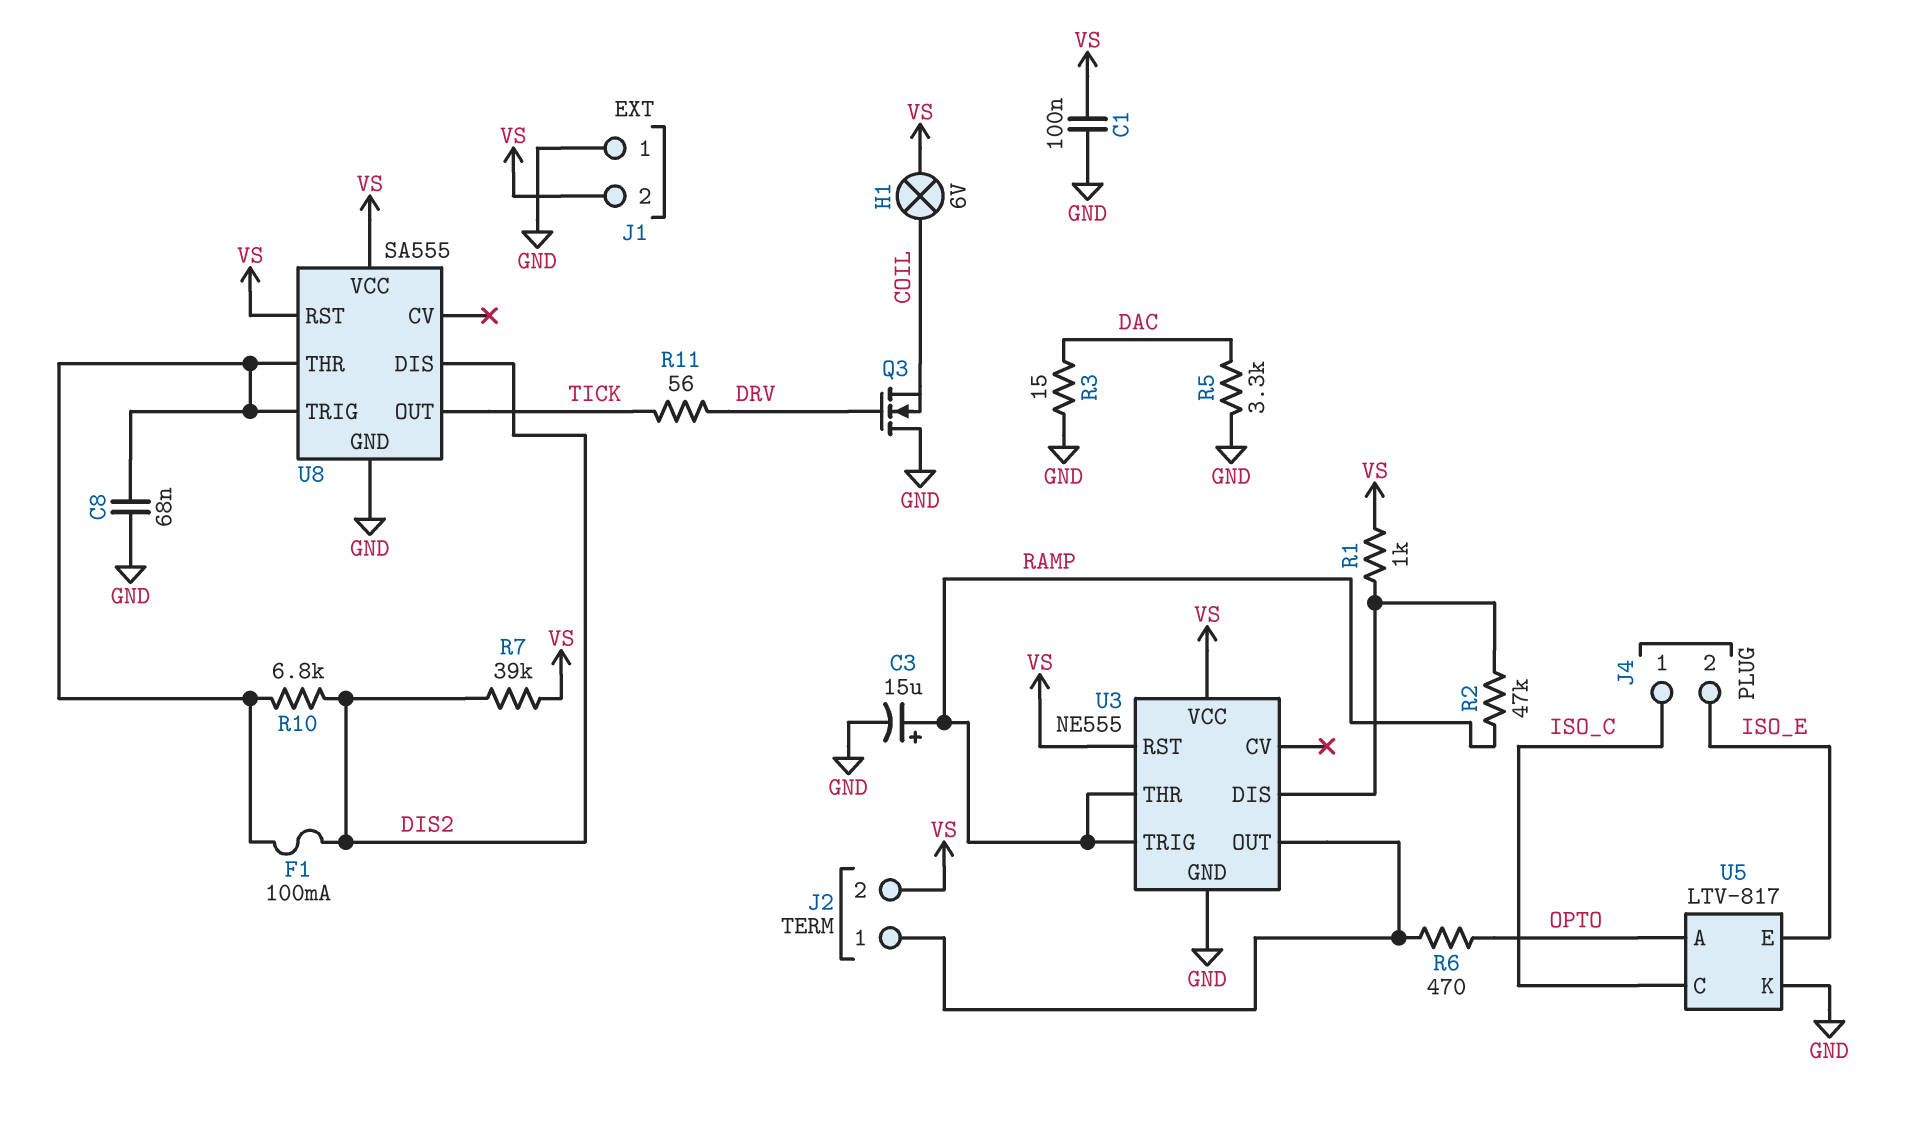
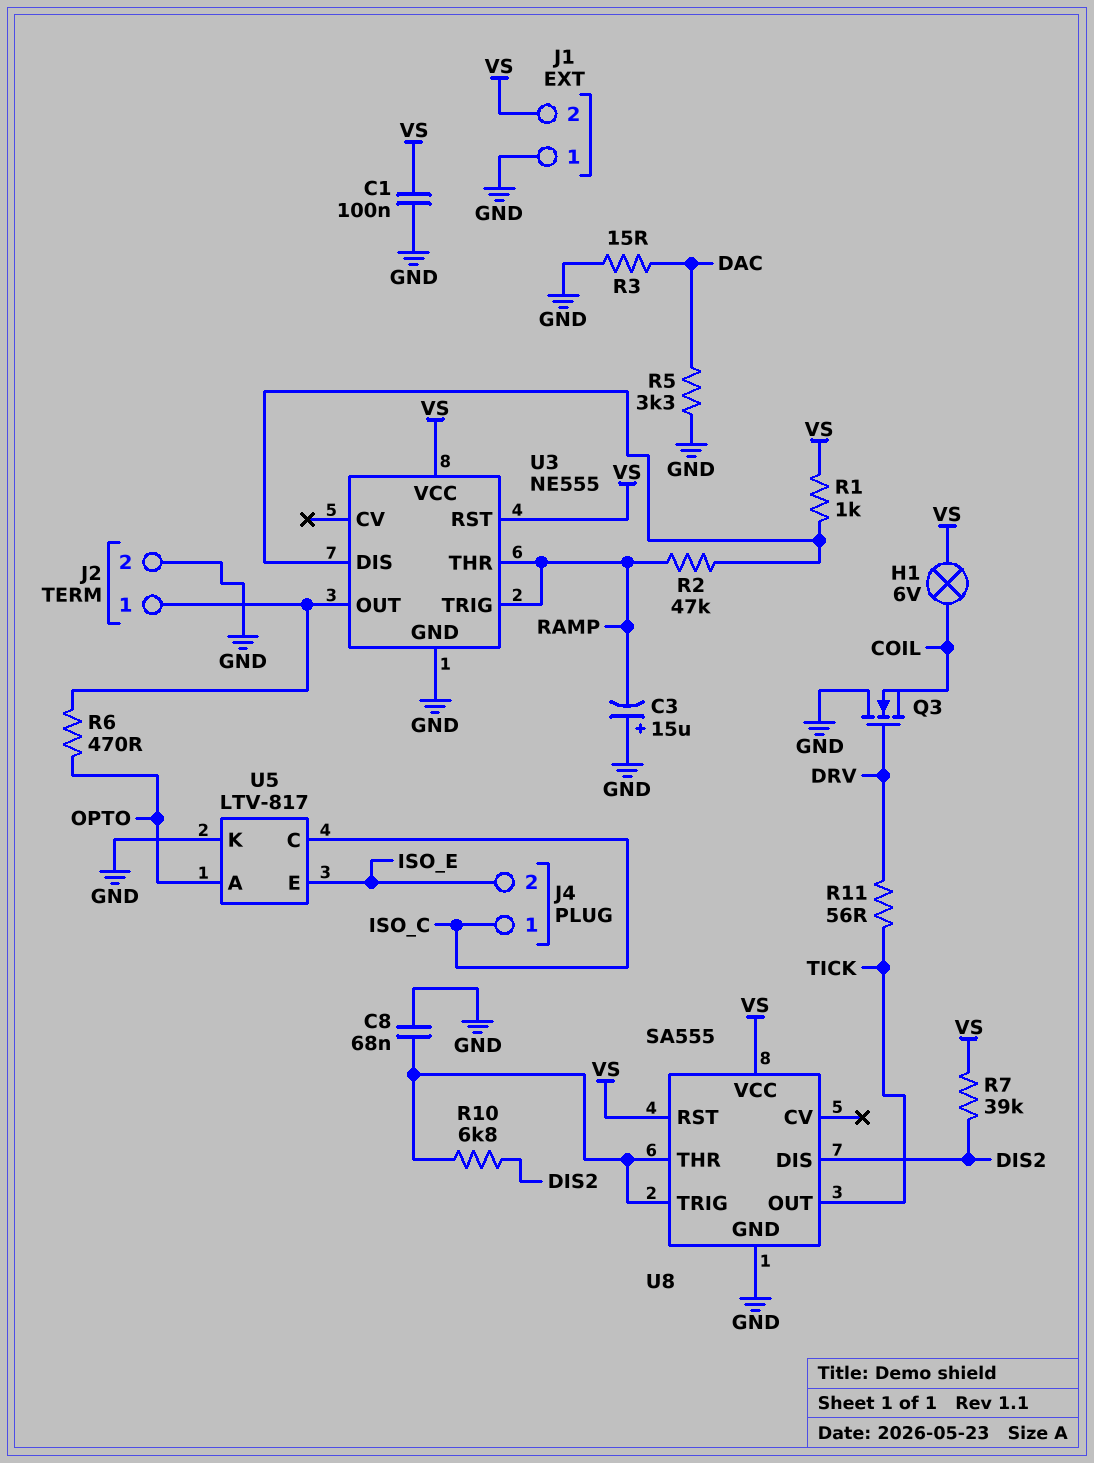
C3: 15uF (plus RAMP, minus GND) -> 15uF (plus GND, minus RAMP)
F1: 100mA (DIS2, U8/THR) -> none
J2 pin 2: VS -> GND

